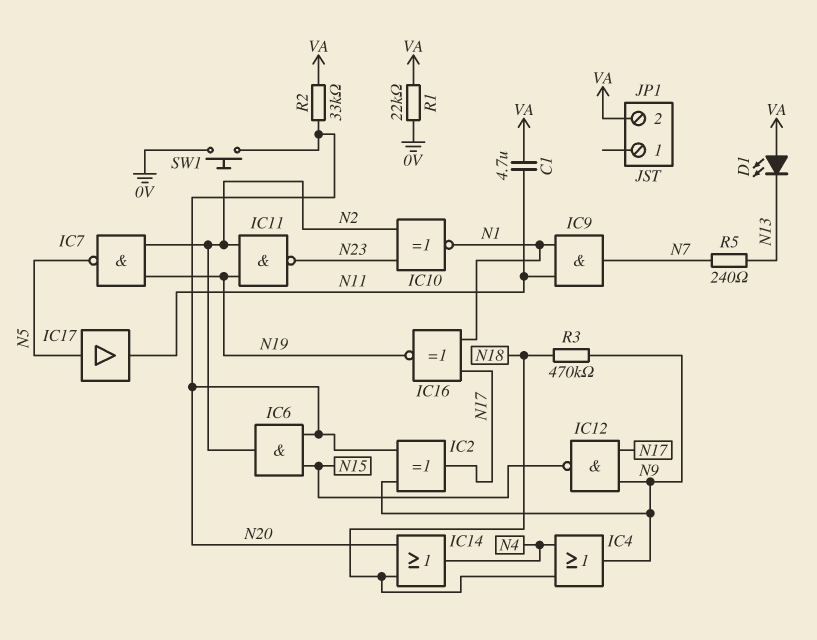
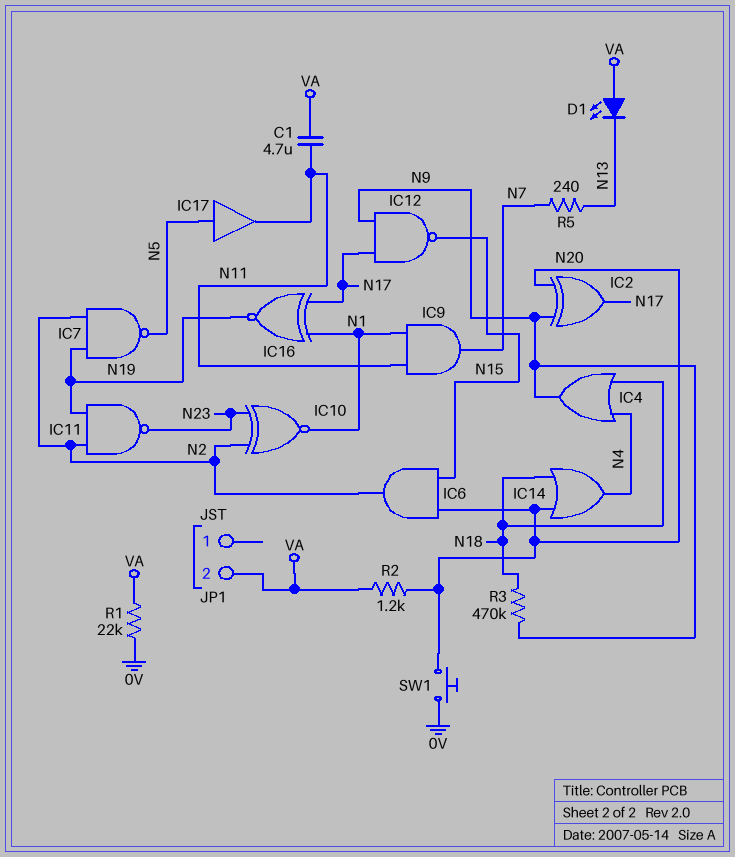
R2: 33k (N20, VA) -> 1.2k (N20, VA)

